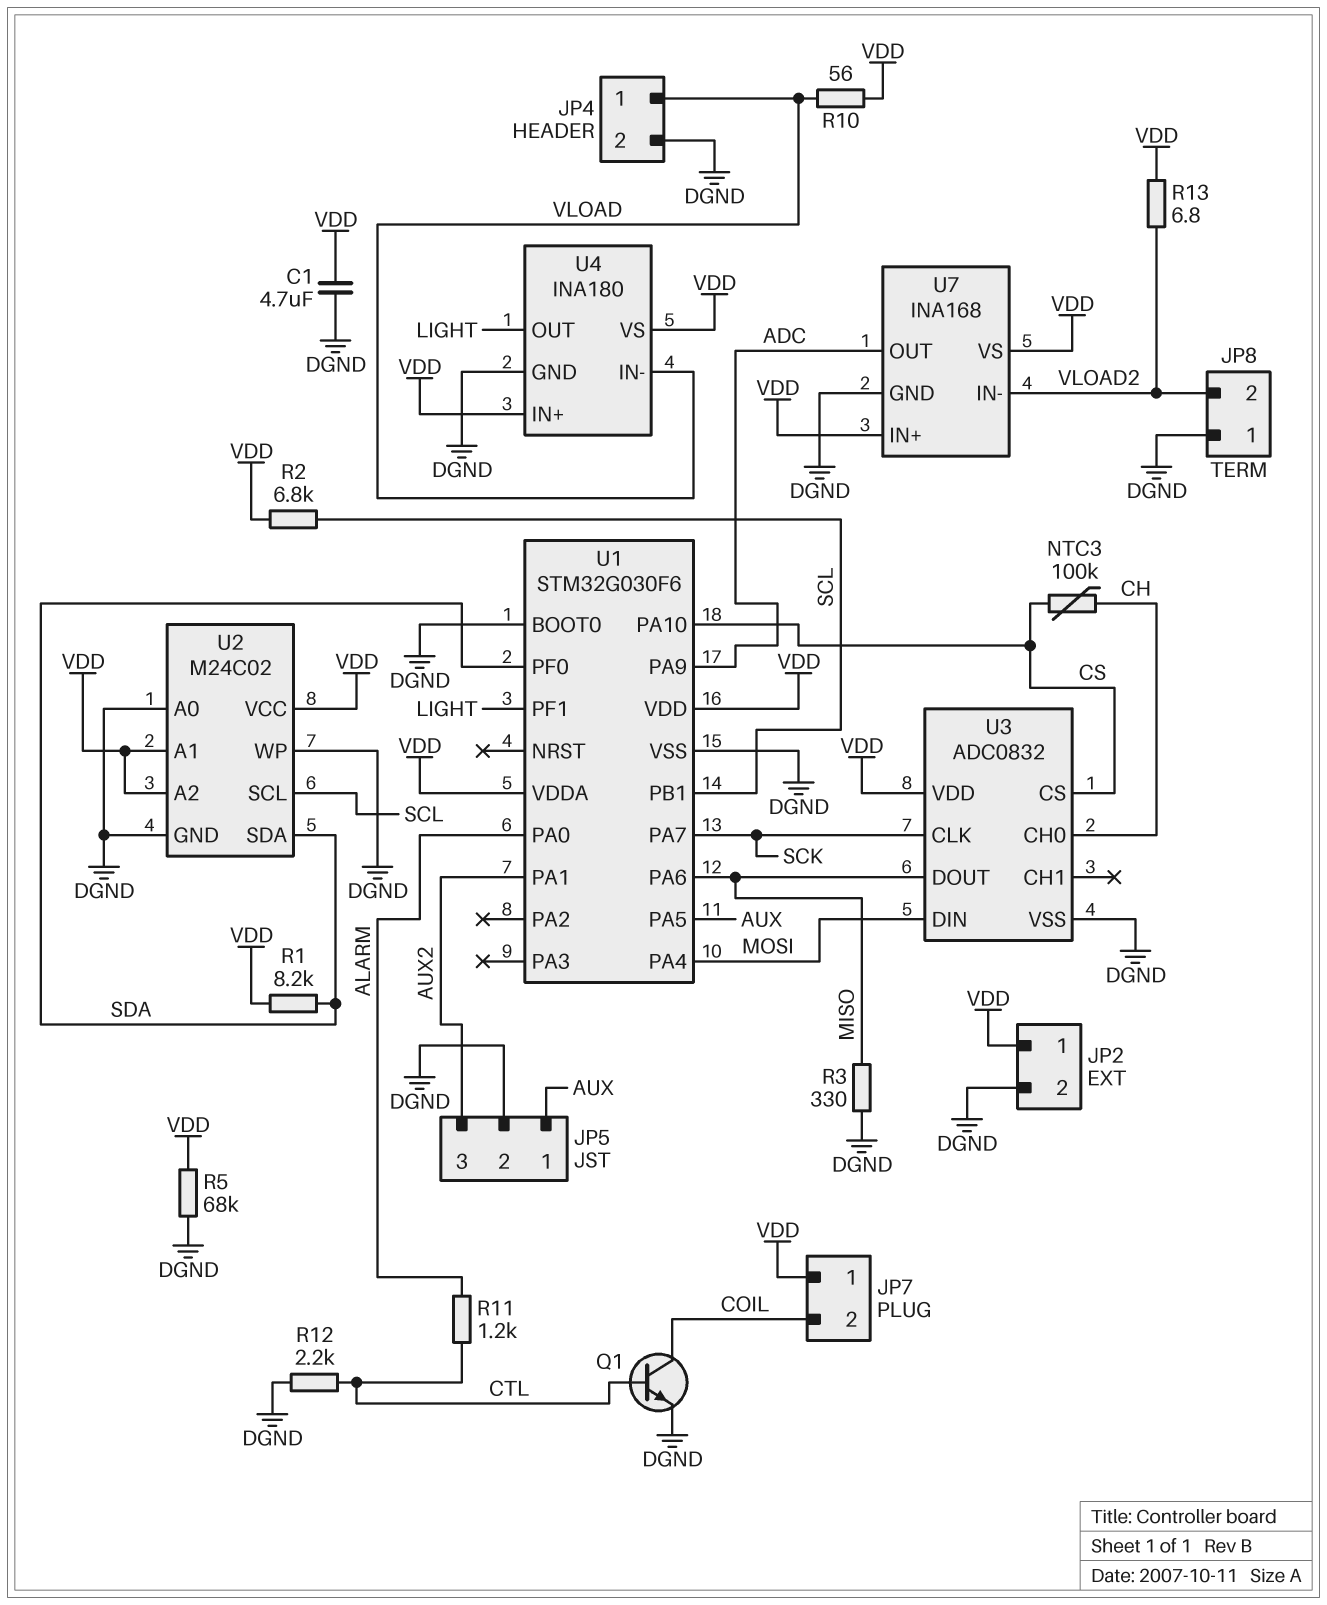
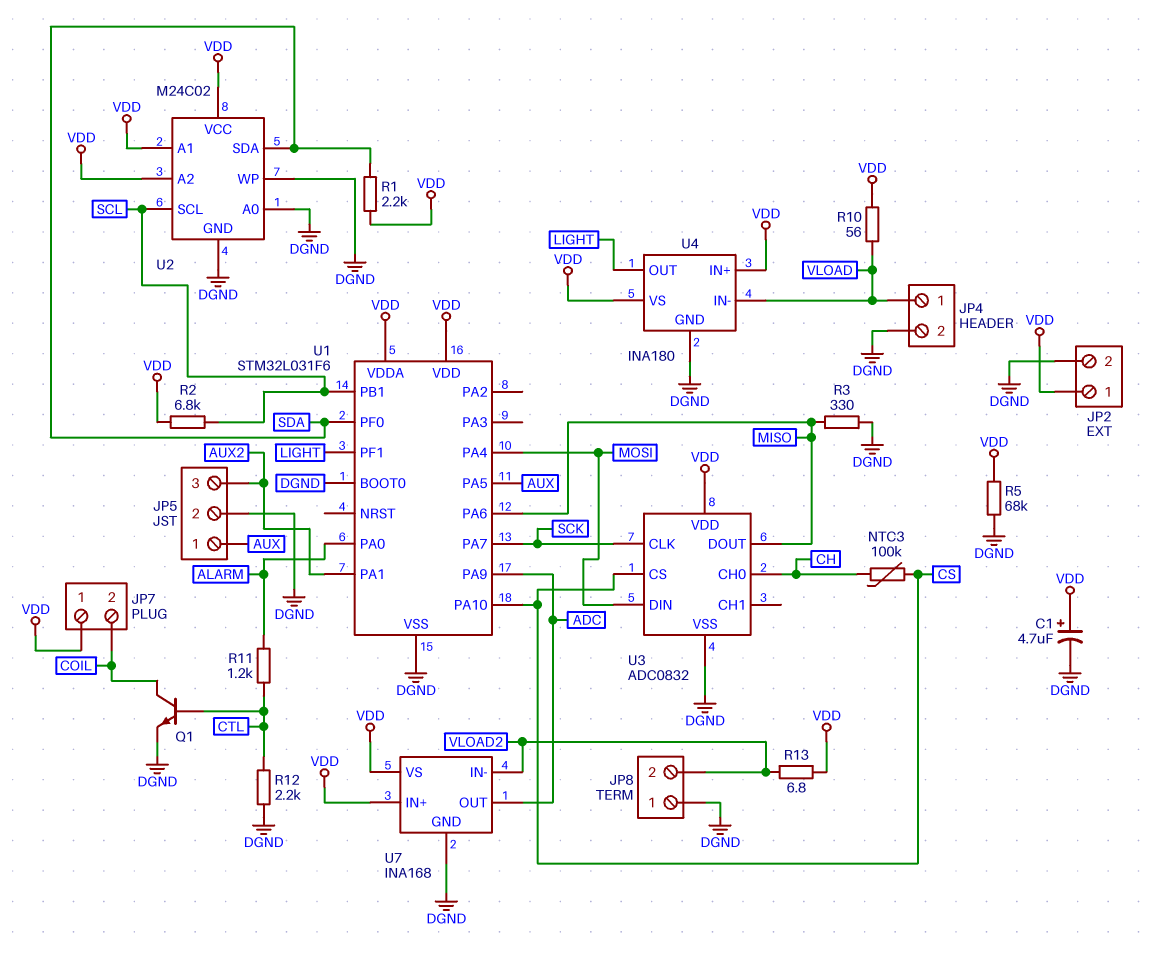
C1: 4.7uF (DGND, VDD) -> 4.7uF (plus VDD, minus DGND)
R1: 8.2k (SDA, VDD) -> 2.2k (SDA, VDD)
U1: STM32G030F6 -> STM32L031F6

